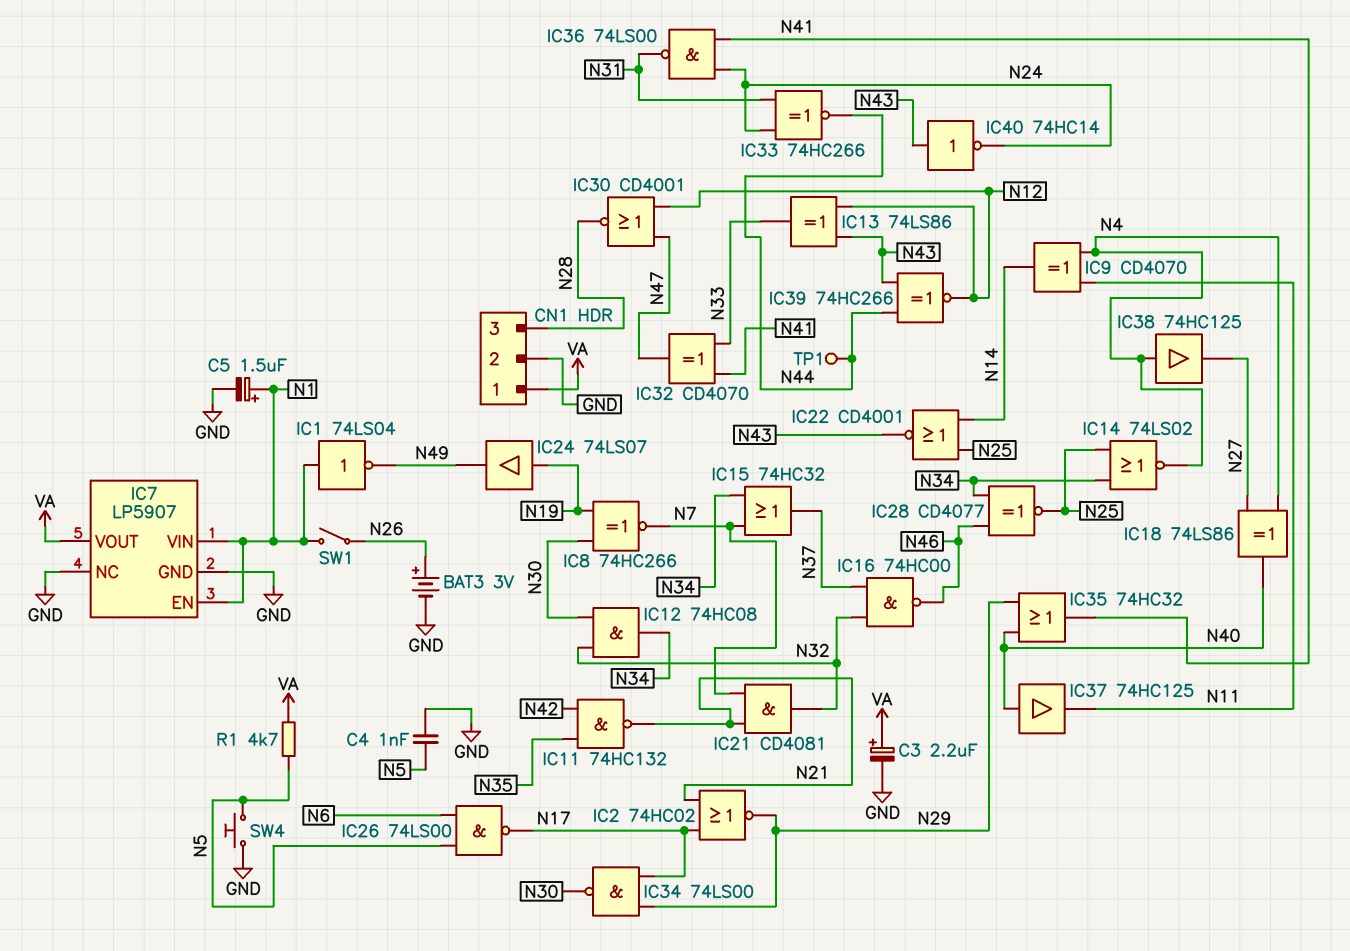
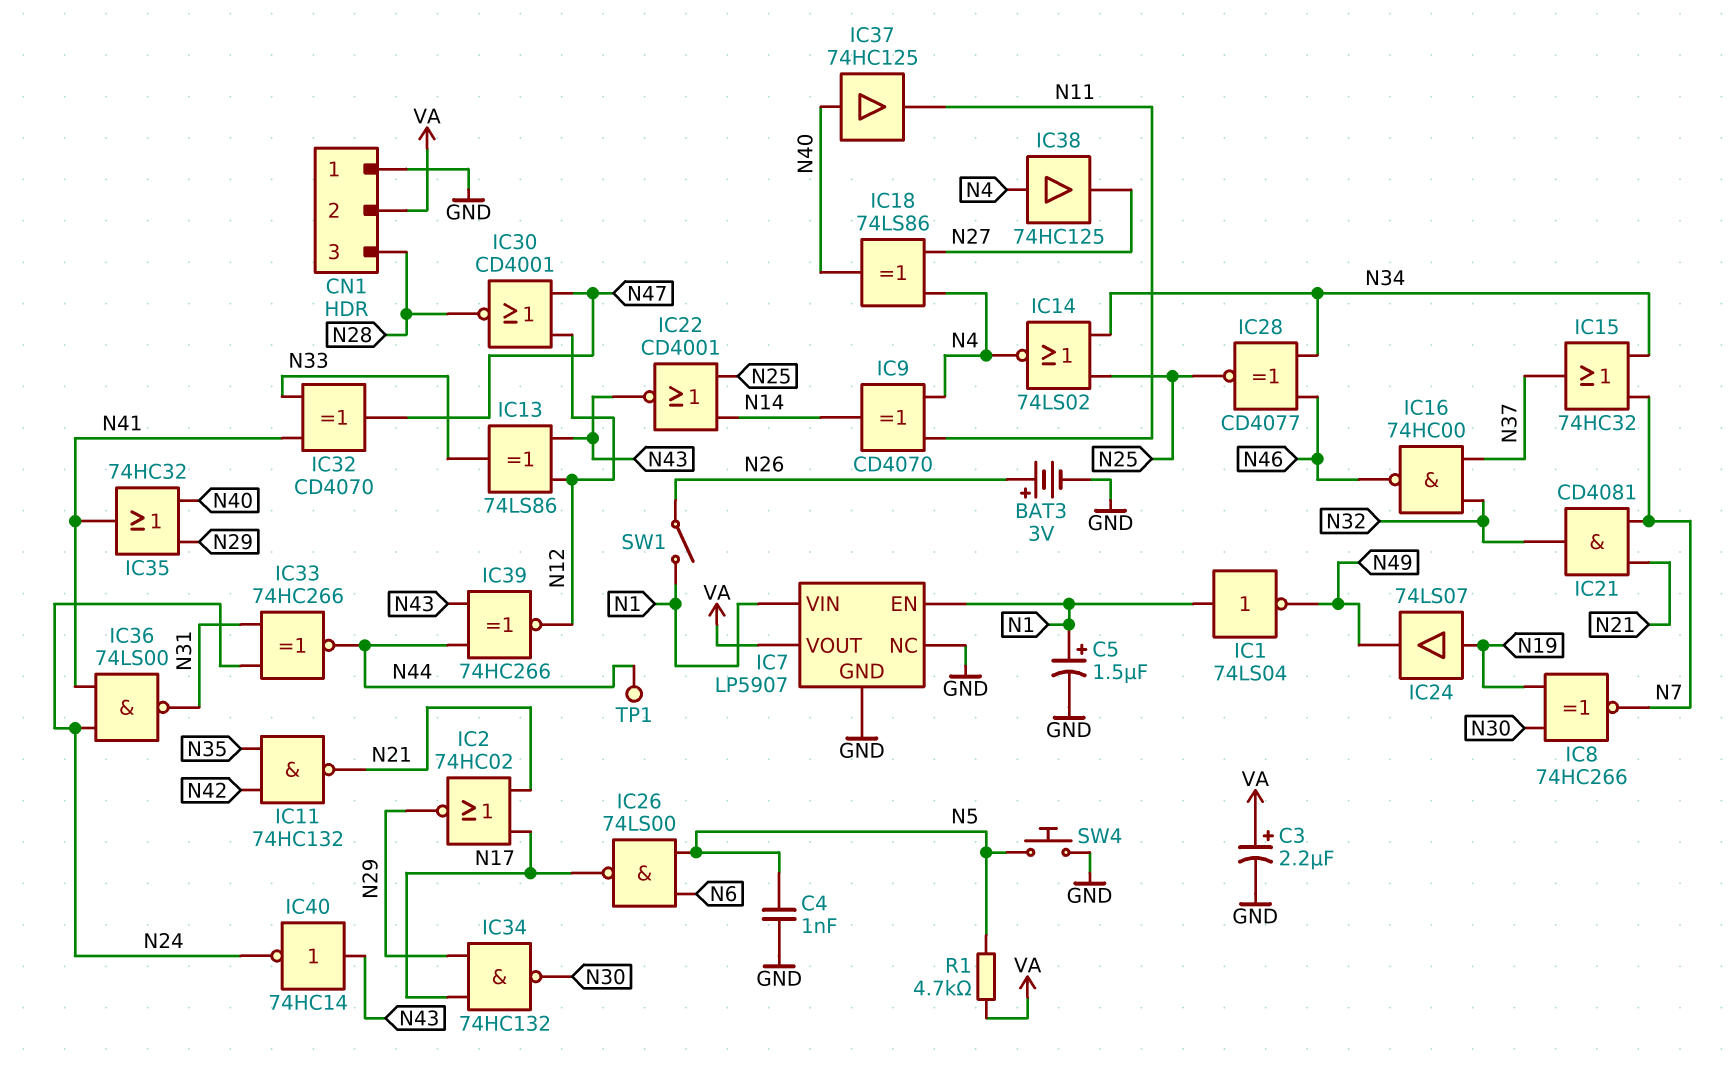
CN1 pin 1: VA -> GND
CN1 pin 2: GND -> VA
IC12: AND 74HC08 (in N30, in N32, out N34) -> none
IC34: NAND 74LS00 (in N17, in N29, out N30) -> NAND 74HC132 (in N17, in N29, out N30)

